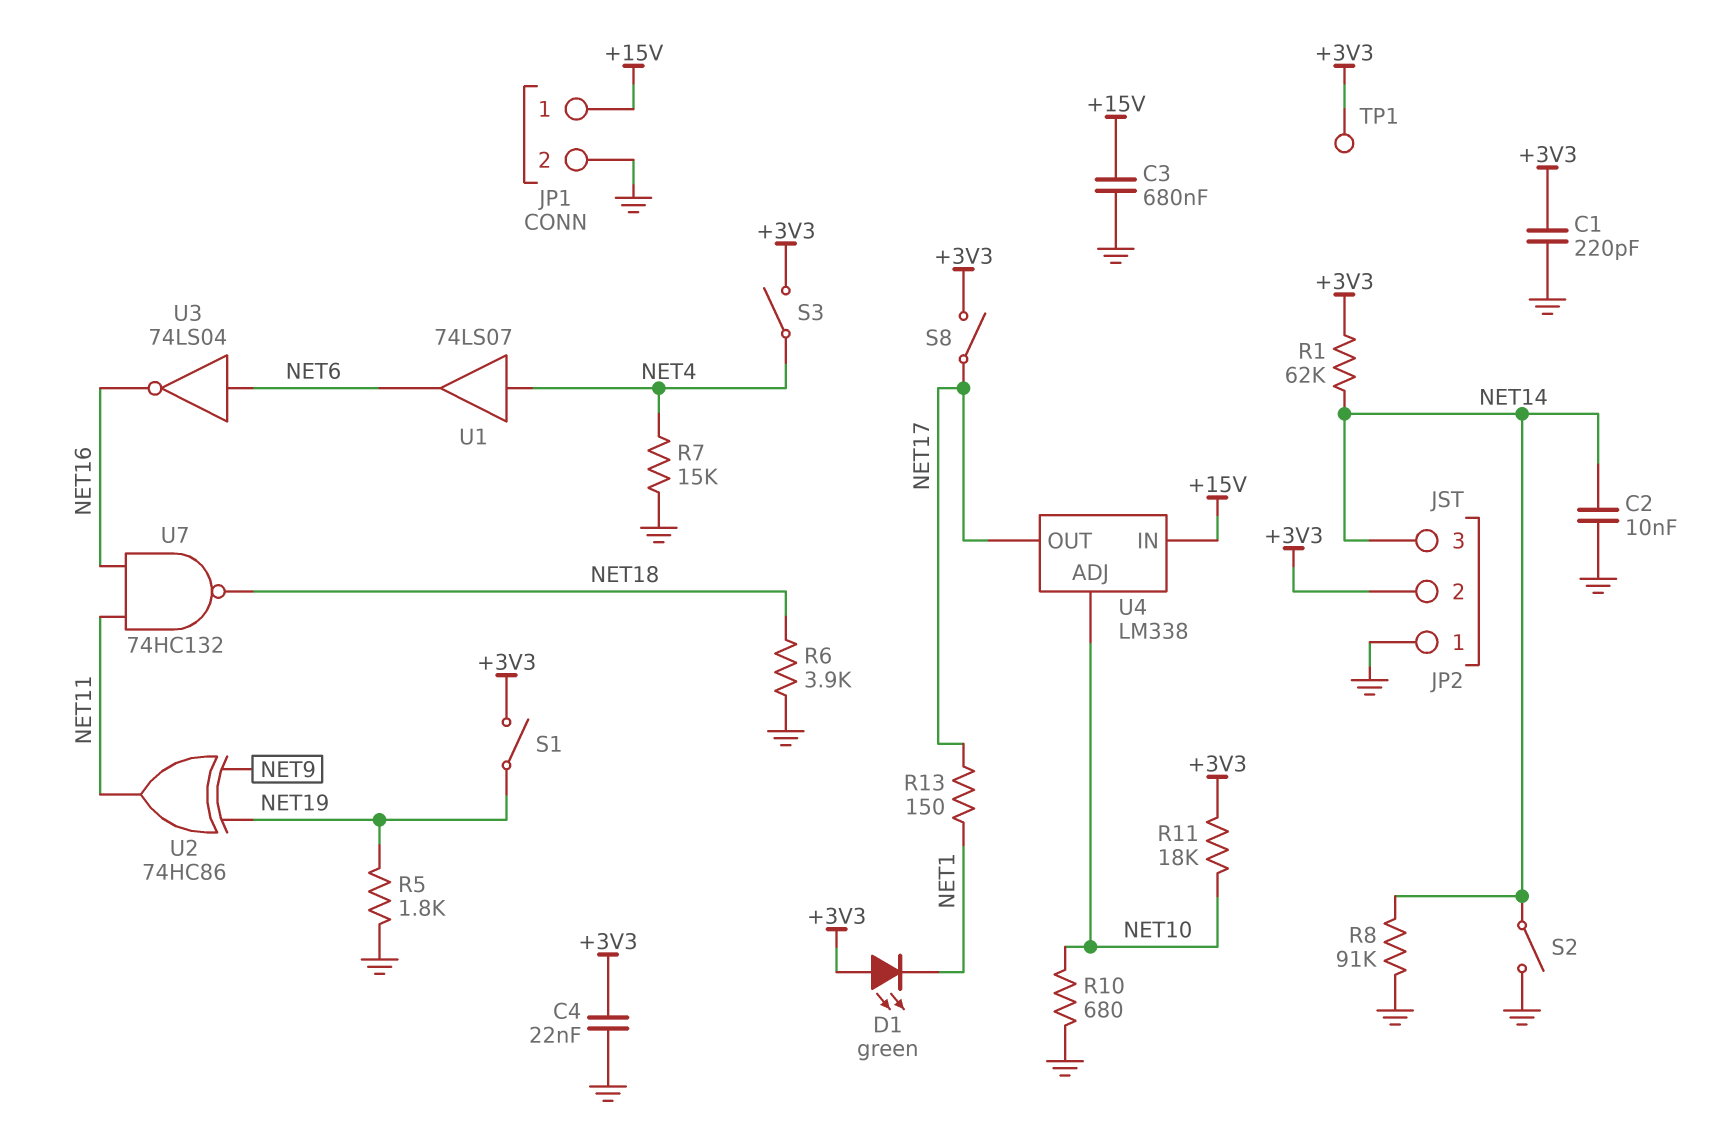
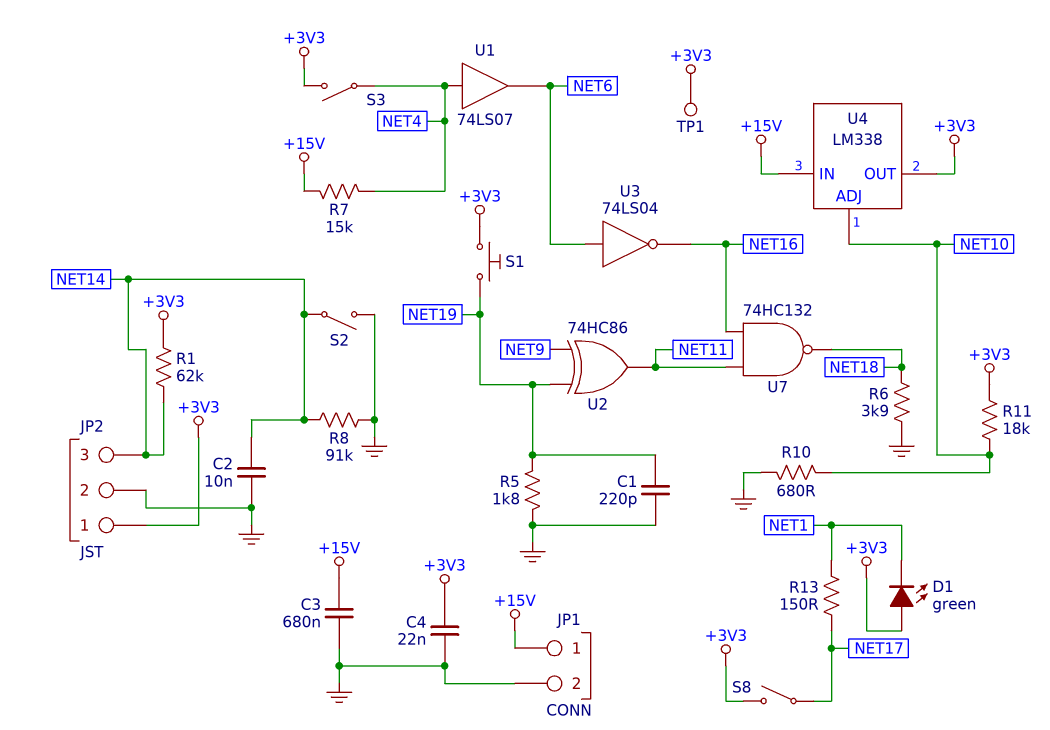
C1: 220pF (+3V3, GND) -> 220pF (GND, NET19)
JP2 pin 1: GND -> +3V3
JP2 pin 2: +3V3 -> GND
R7: 15k (GND, NET4) -> 15k (+15V, NET4)
S1: switch (+3V3, NET19) -> button (+3V3, NET19)
U4 pin OUT: NET17 -> +3V3

